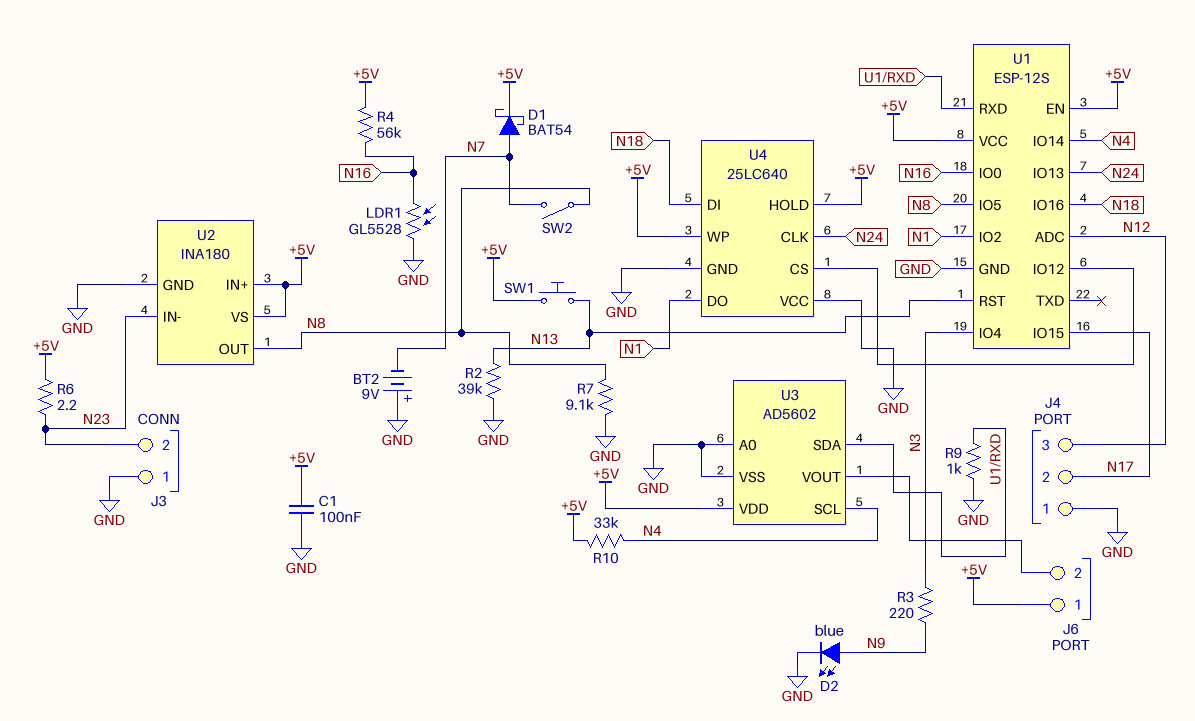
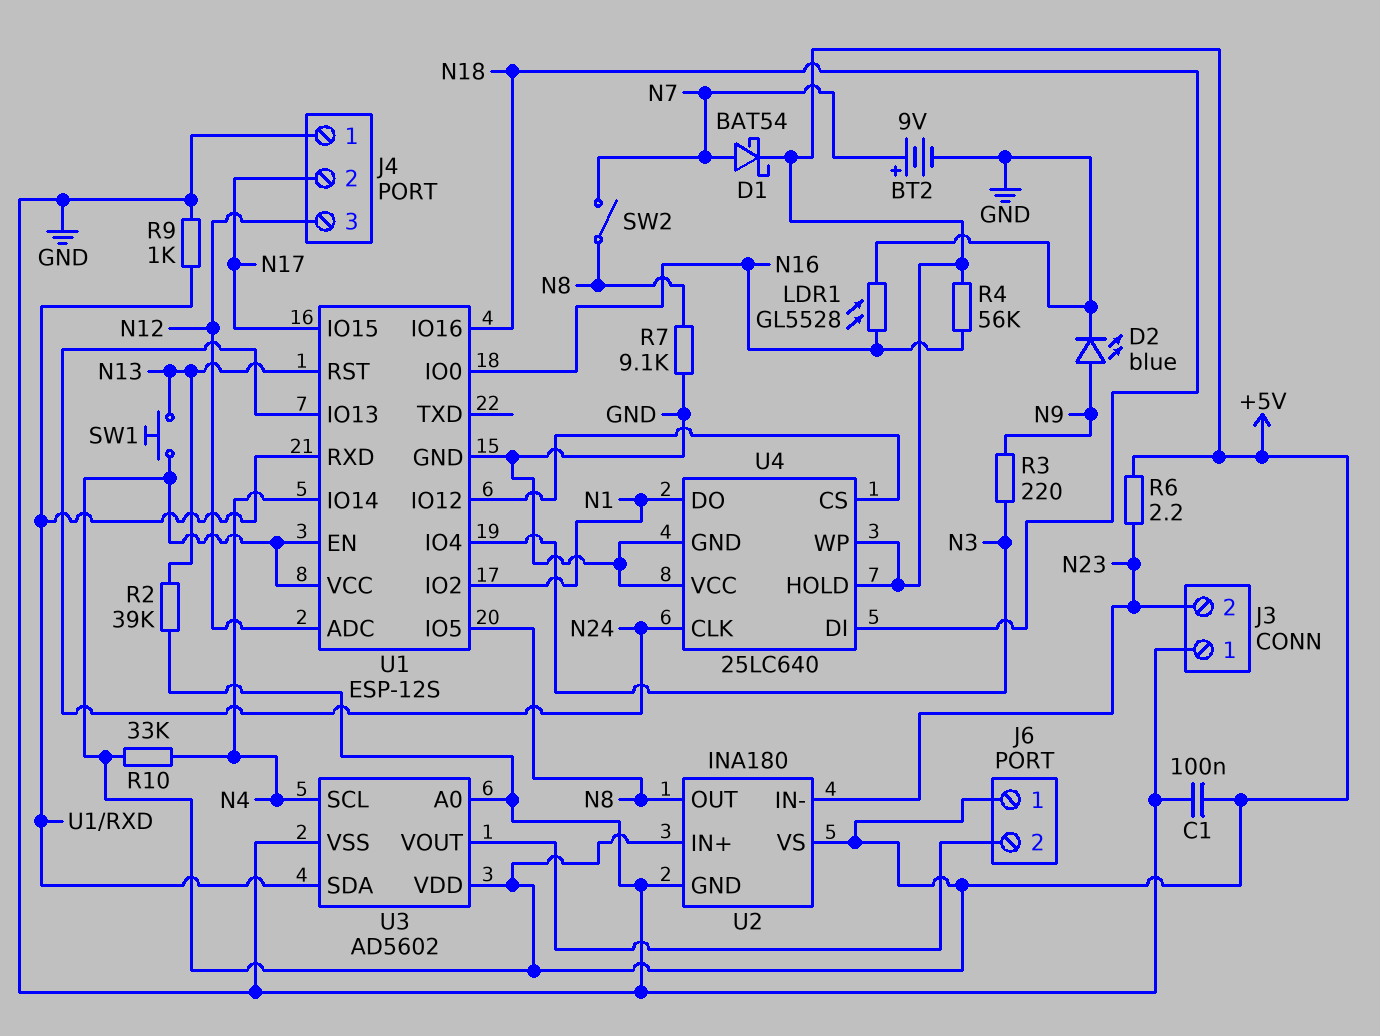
BT2: 9V (plus GND, minus N7) -> 9V (plus N7, minus GND)

